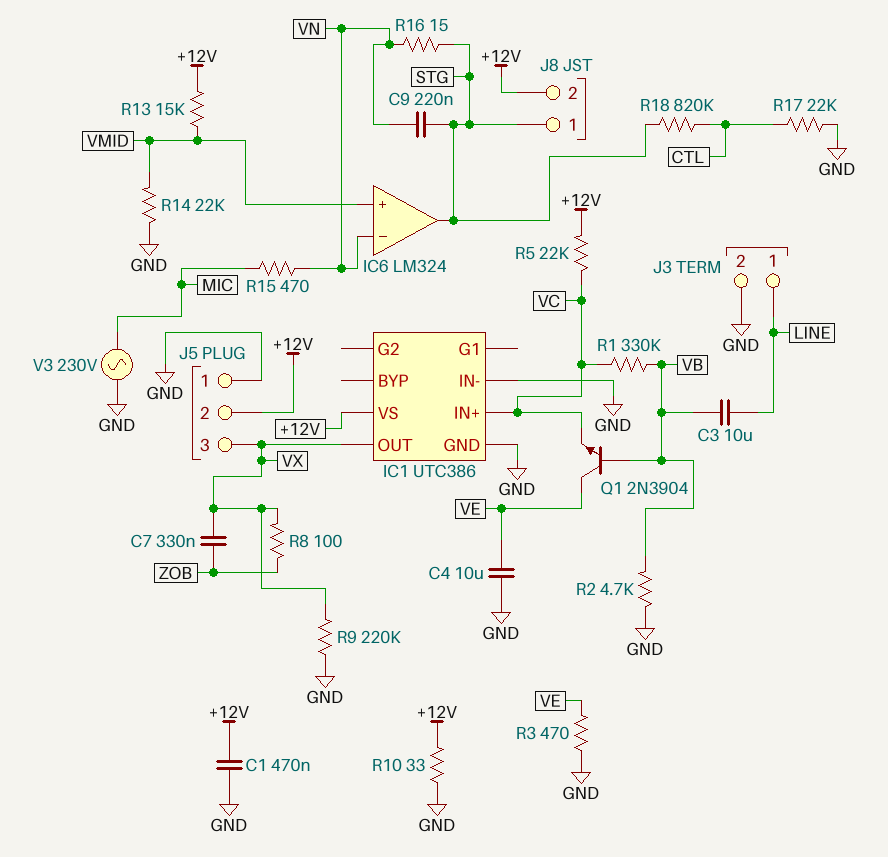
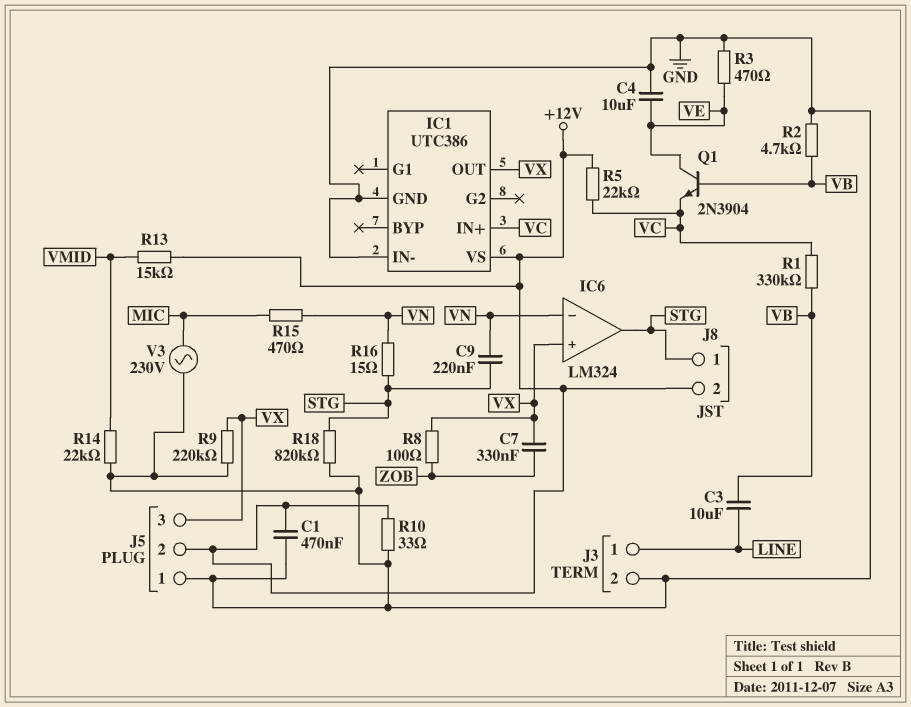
IC6 pin in+: VMID -> VX
R17: 22k (CTL, GND) -> none
R18: 820k (CTL, STG) -> 820k (GND, STG)

